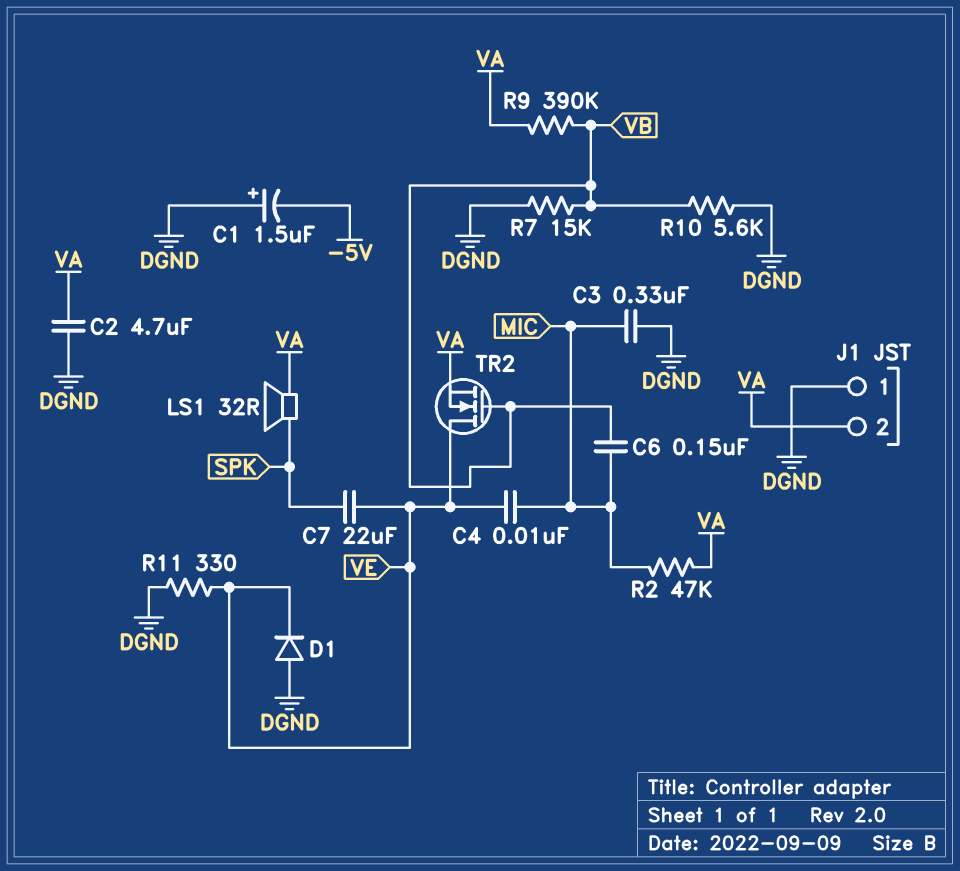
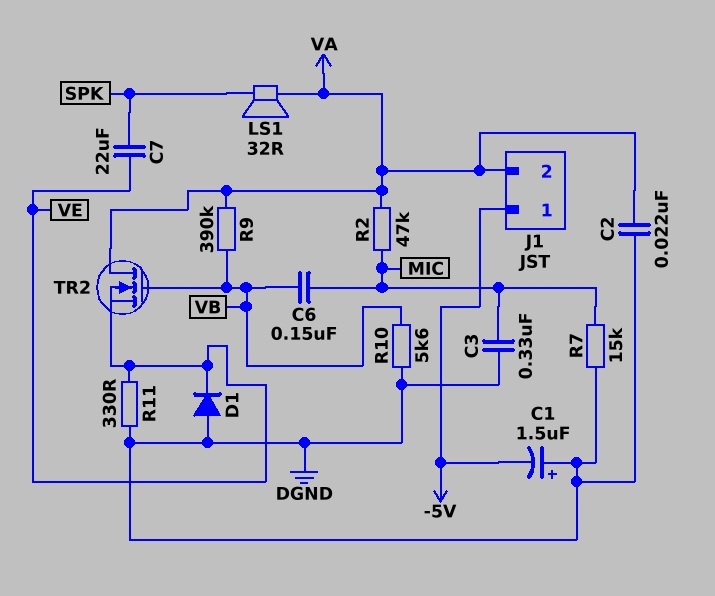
C2: 4.7uF (DGND, VA) -> 22nF (DGND, VA)
C4: 10nF (MIC, VE) -> none
J1 pin 1: DGND -> -5V
R7: 15k (DGND, VB) -> 15k (DGND, MIC)
TR2: NMOS (G VB, D VE, S VA) -> NMOS (G VB, D VA, S VE)

